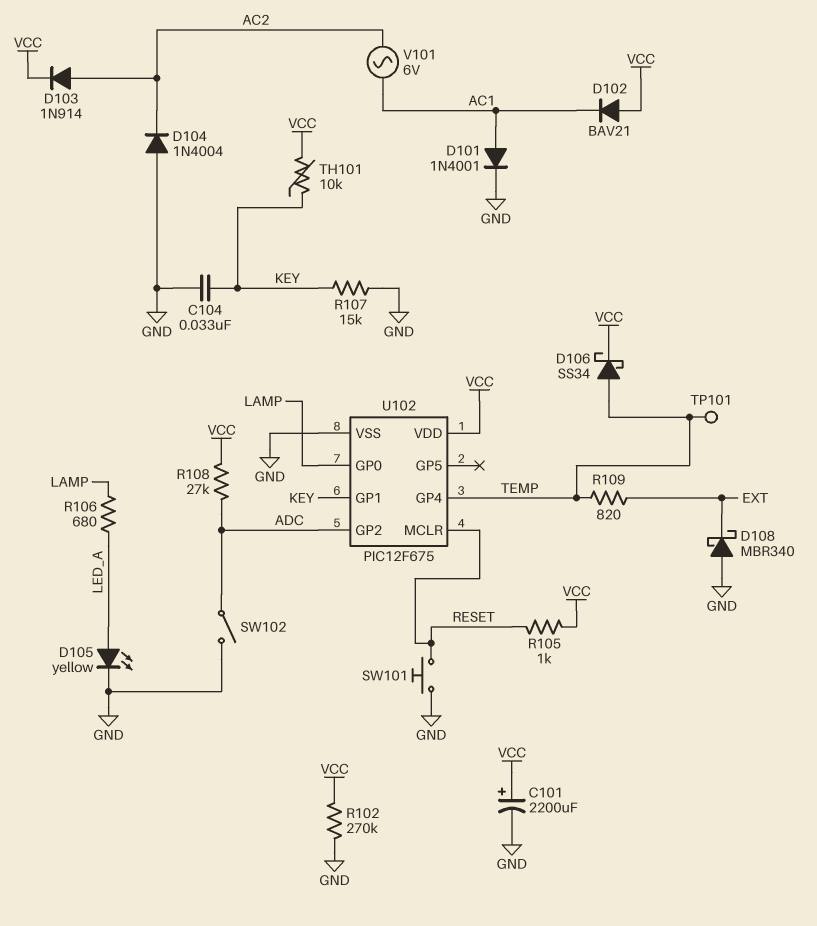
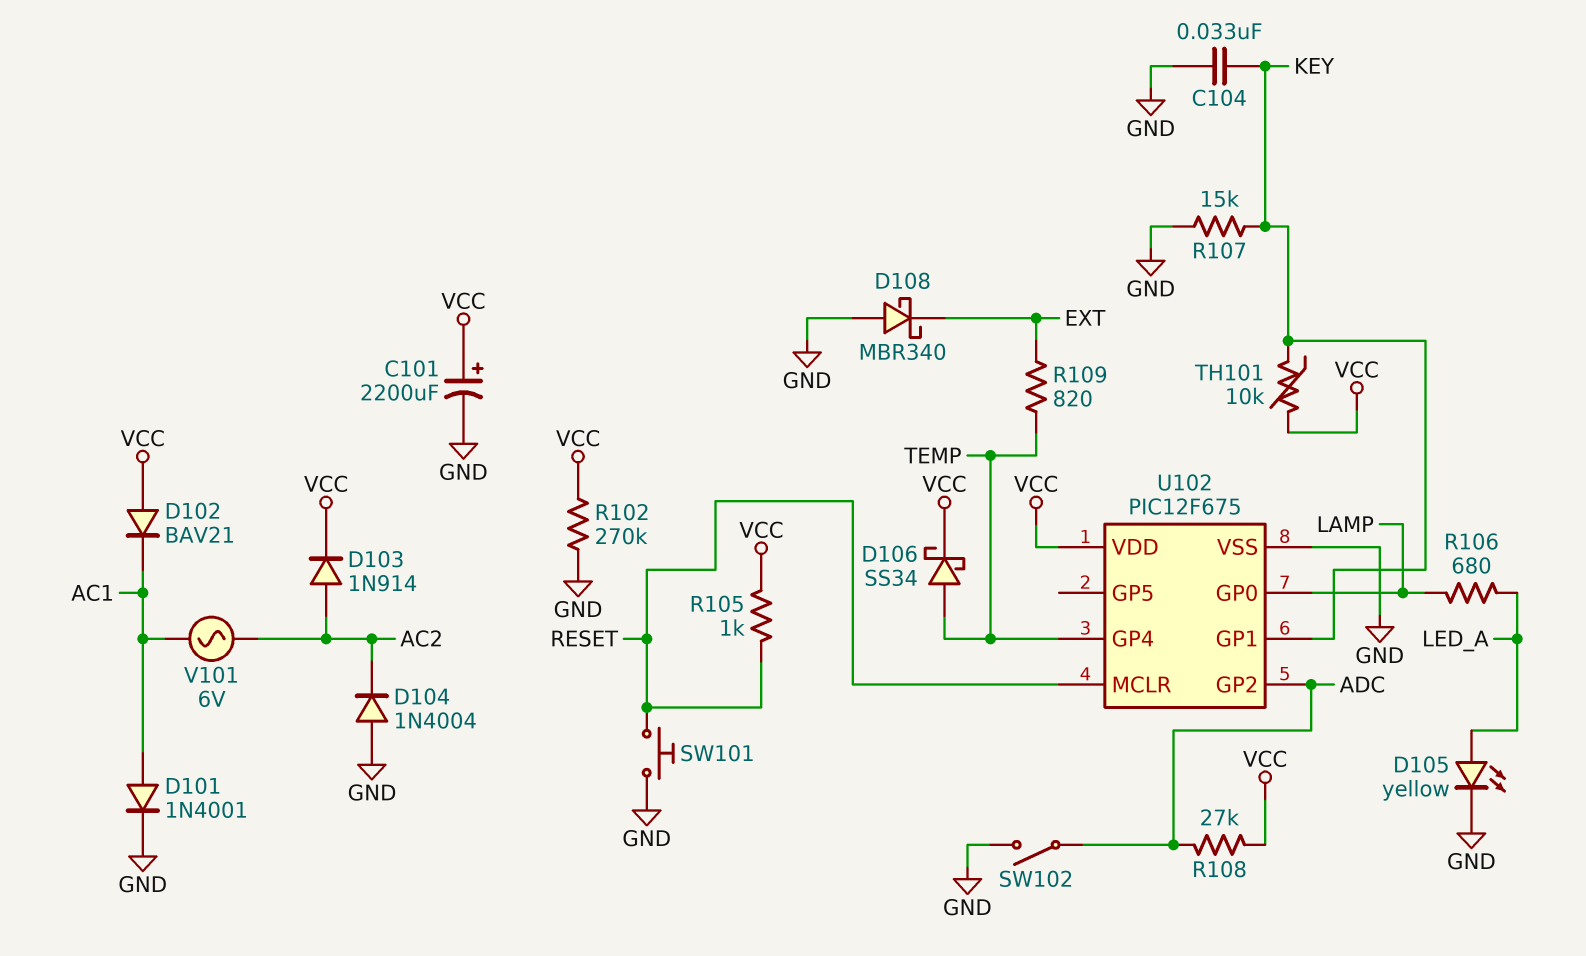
TP101: test point (TEMP) -> none

